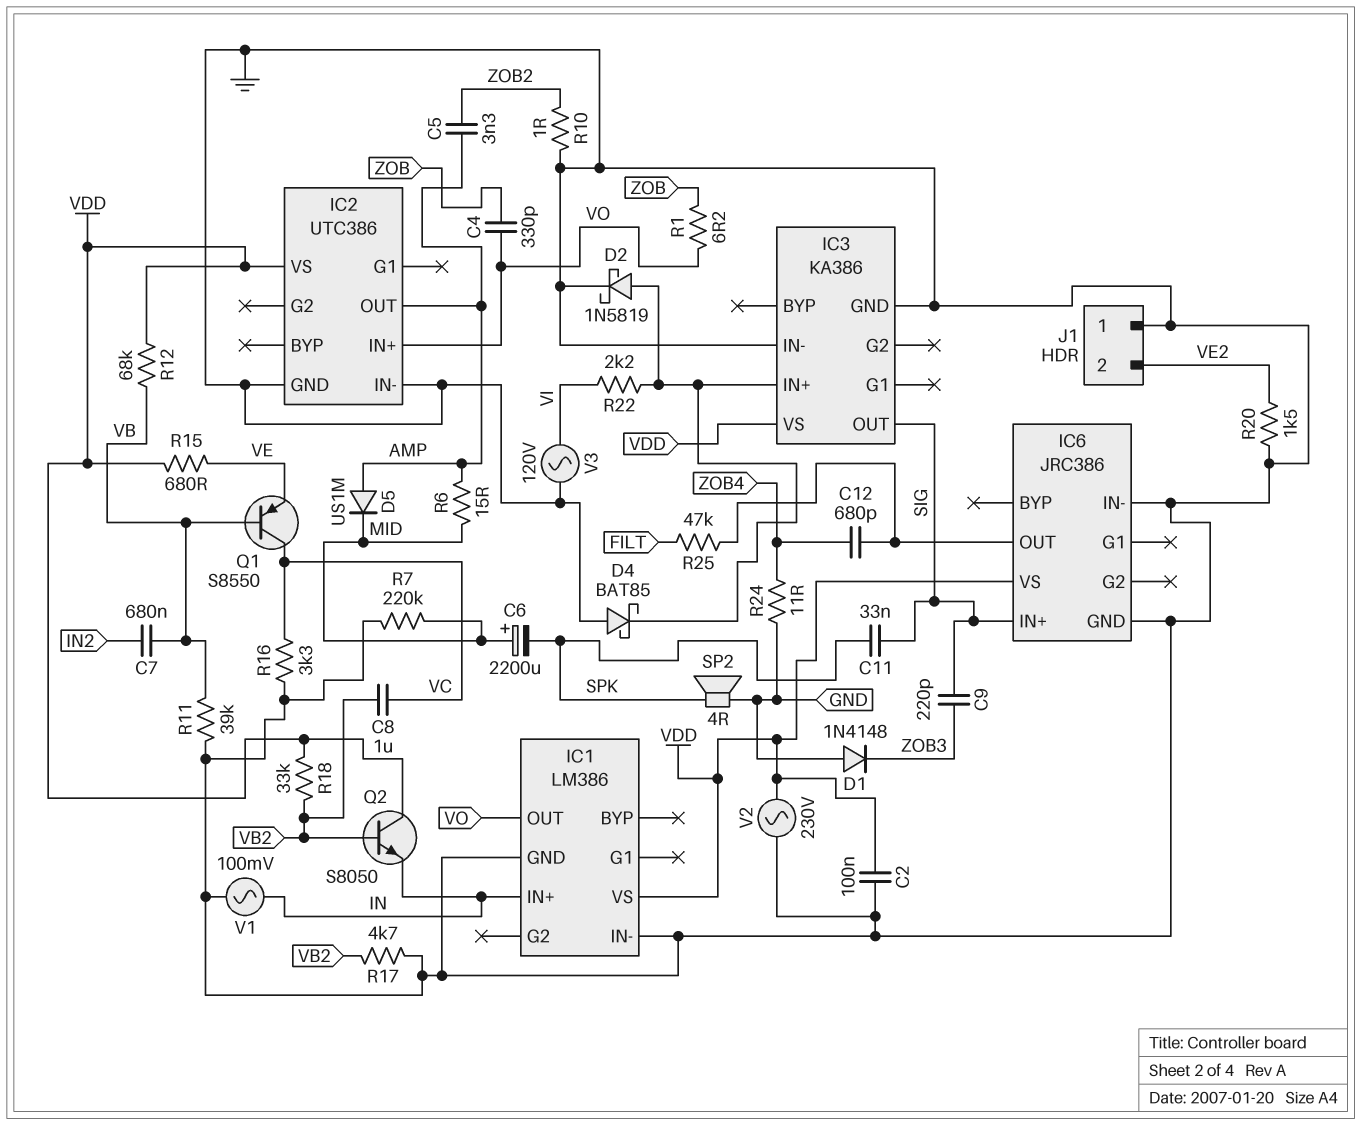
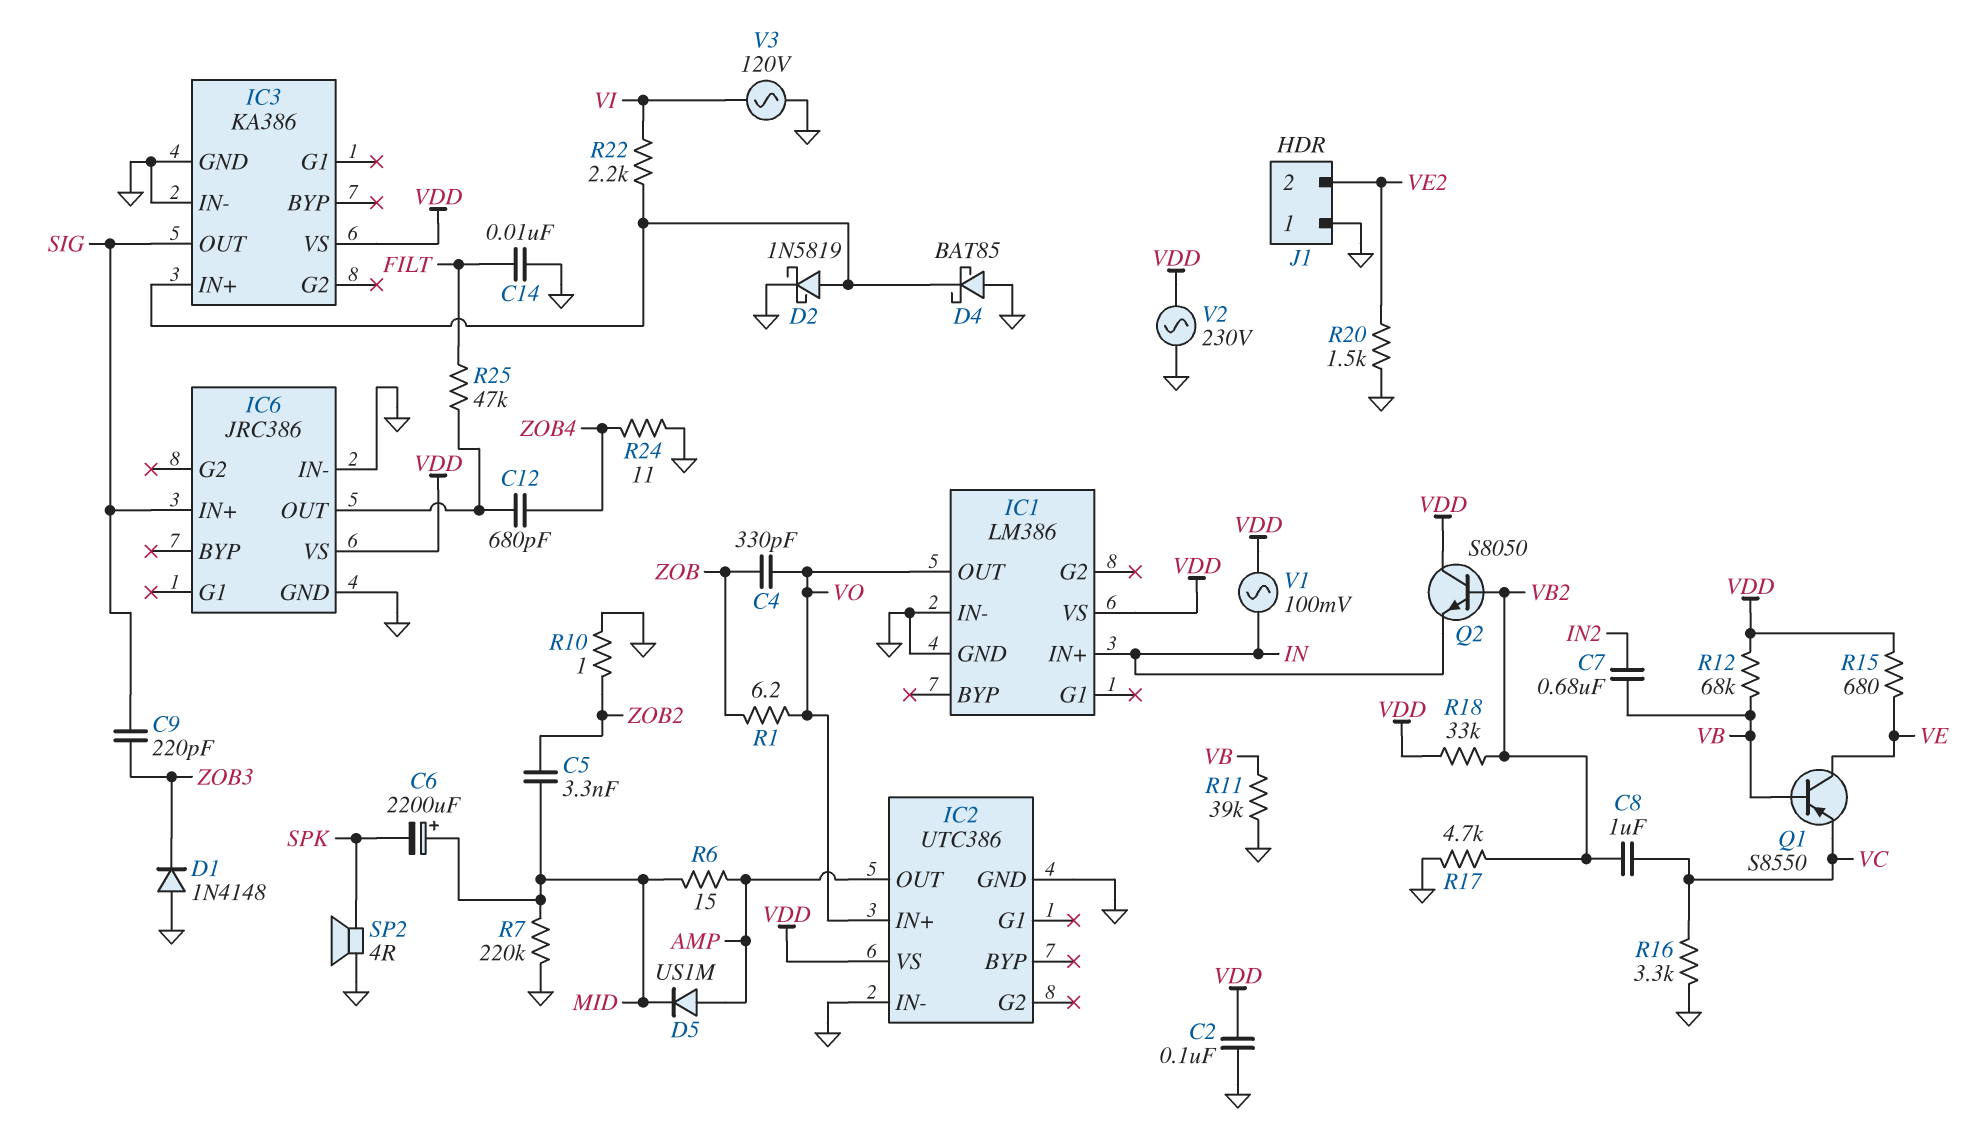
C5: 3.3nF (AMP, ZOB2) -> 3.3nF (MID, ZOB2)
C11: 33nF (SIG, SPK) -> none
C14: none -> 10nF (FILT, GND)
Q1: PNP S8550 (B VB, C VC, E VE) -> PNP S8550 (B VB, C VE, E VC)
V1: AC 100mV (GND, IN) -> AC 100mV (IN, VDD)

